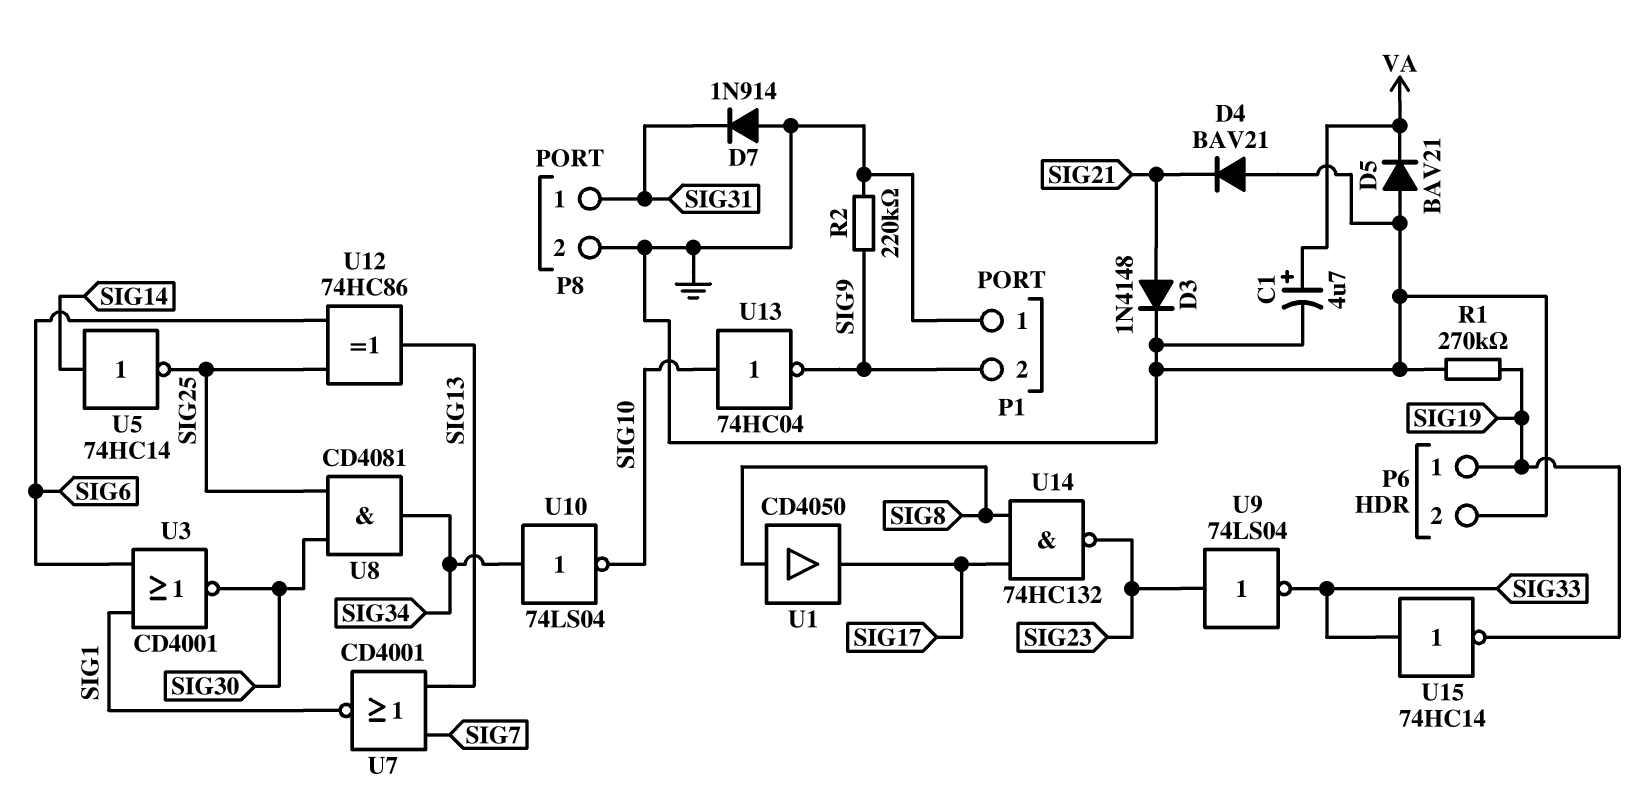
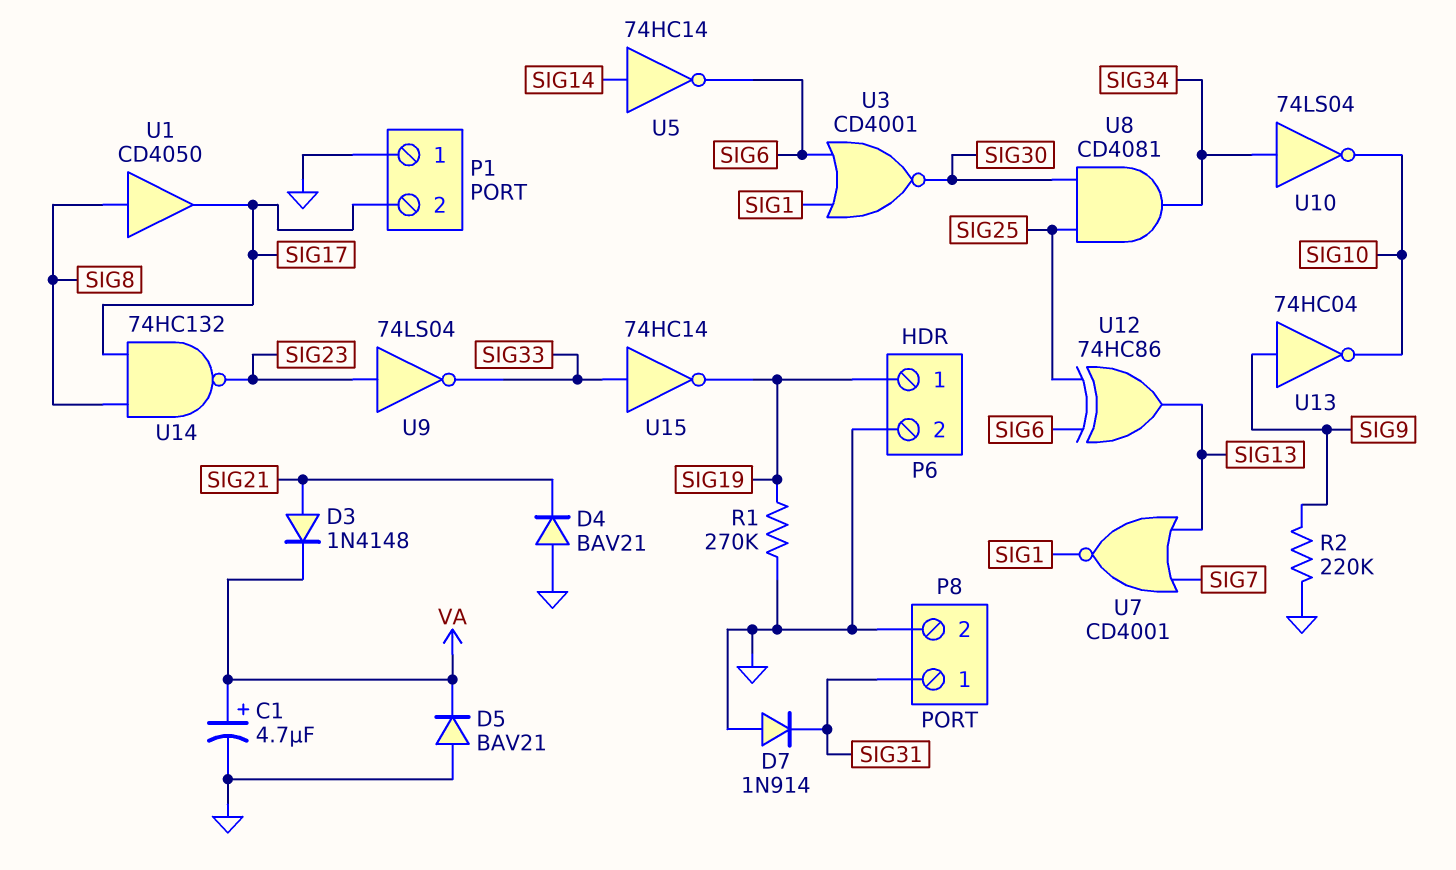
D3: diode 1N4148 (A SIG21, K GND) -> diode 1N4148 (A SIG21, K VA)
P1 pin 2: SIG9 -> SIG17
U5: NOT 74HC14 (in SIG14, out SIG25) -> NOT 74HC14 (in SIG14, out SIG6)
U13: NOT 74HC04 (in SIG10, out SIG9) -> NOT 74HC04 (in SIG9, out SIG10)

